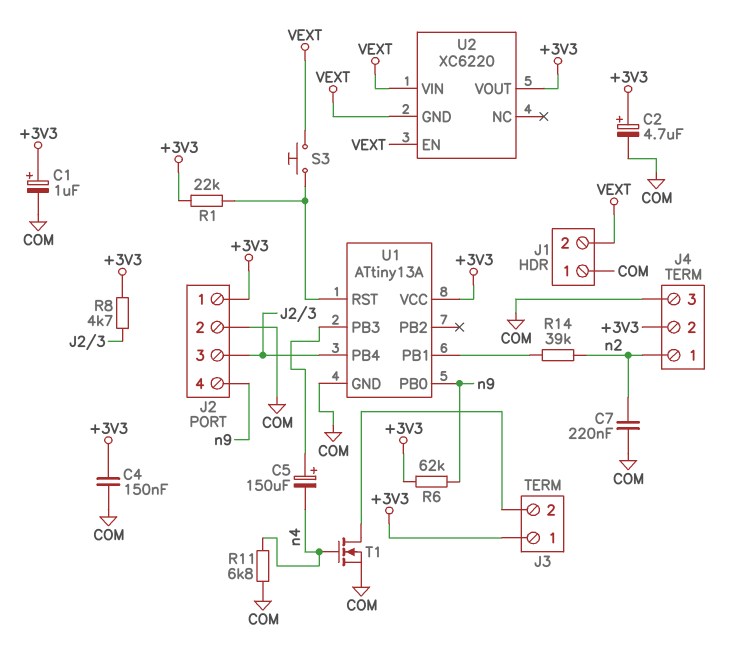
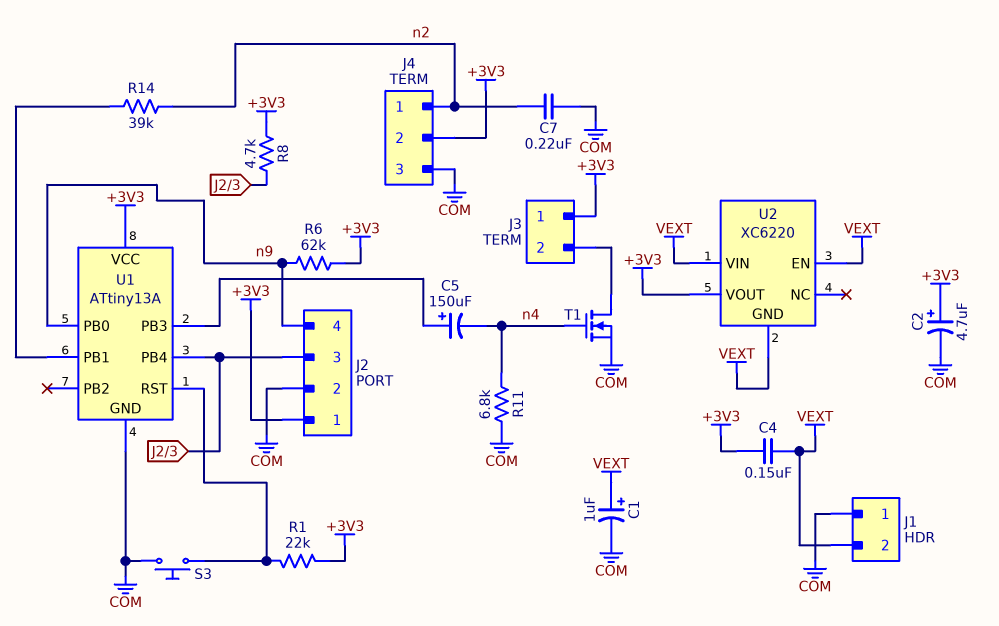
C1: 1uF (plus +3V3, minus COM) -> 1uF (plus VEXT, minus COM)
C4: 150nF (+3V3, COM) -> 150nF (+3V3, VEXT)
S3: button (U1/RST, VEXT) -> button (COM, U1/RST)

